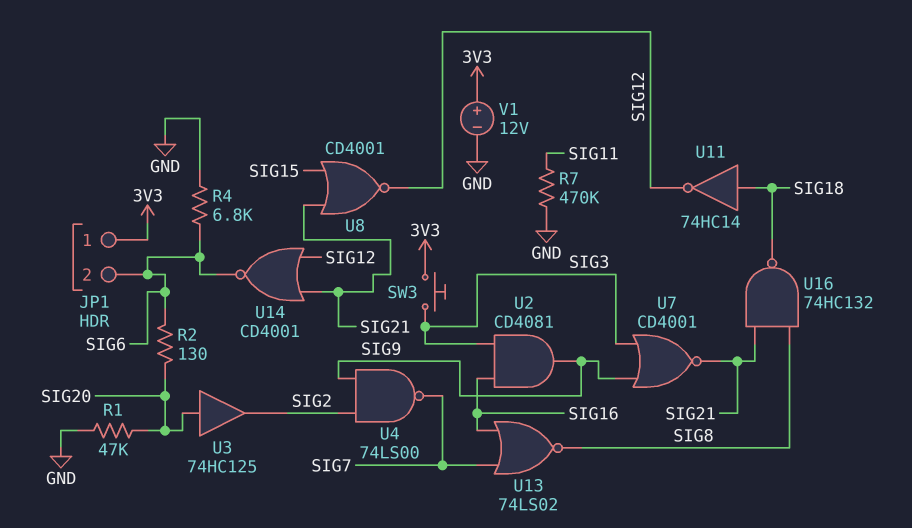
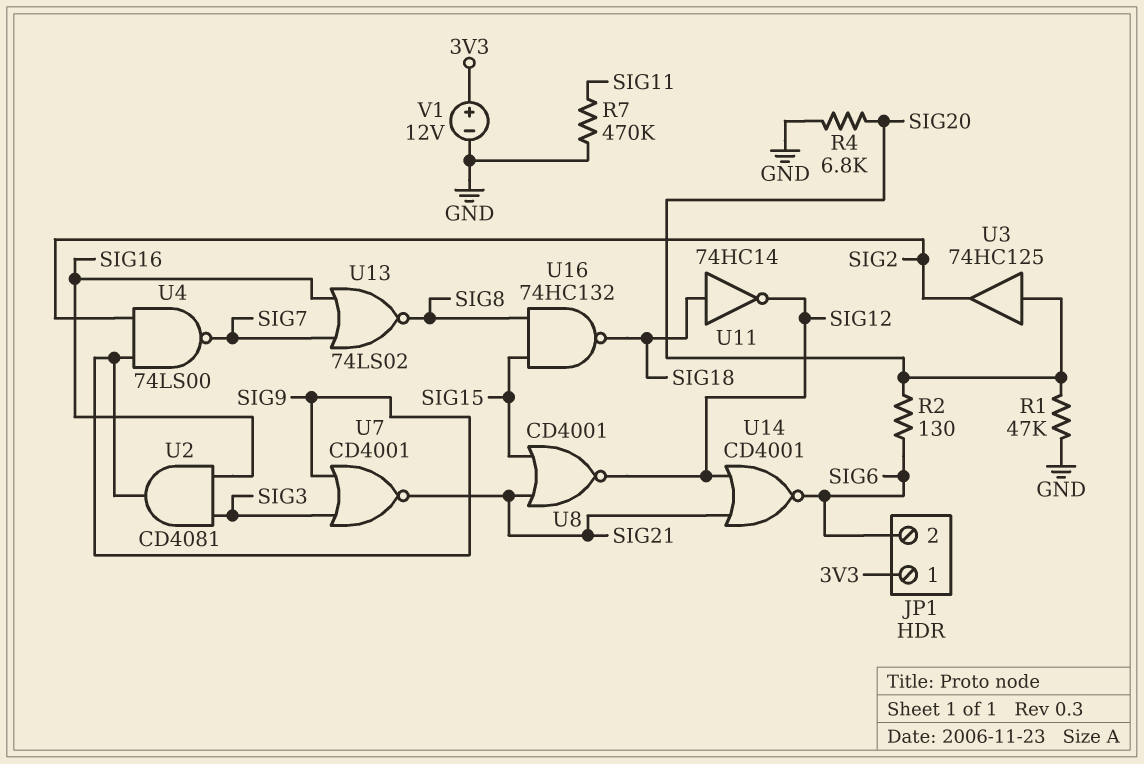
R4: 6.8k (GND, SIG6) -> 6.8k (GND, SIG20)
SW3: button (3V3, SIG3) -> none
U16: NAND 74HC132 (in SIG8, in SIG21, out SIG18) -> NAND 74HC132 (in SIG8, in SIG15, out SIG18)

